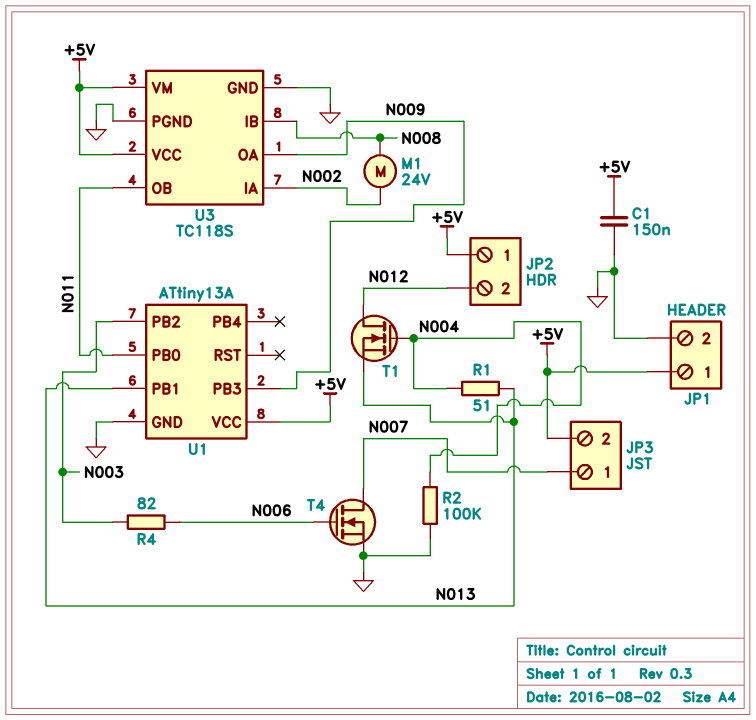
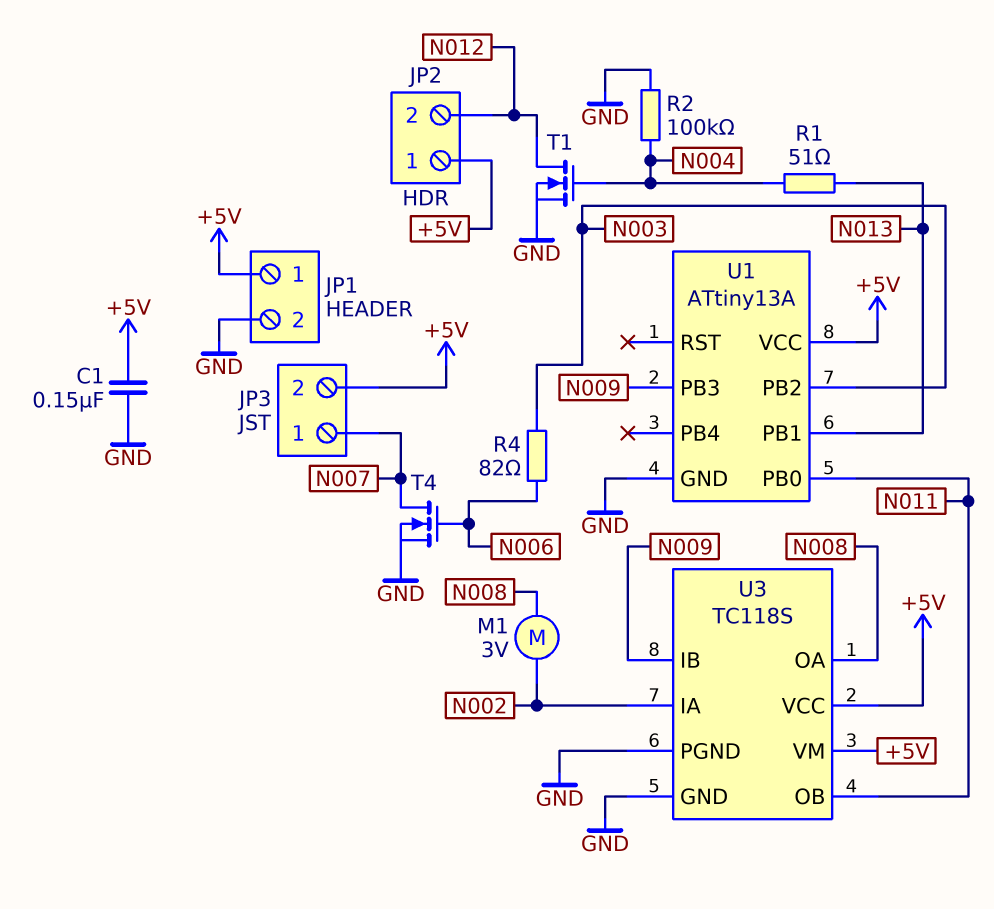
M1: motor 24V (N002, N008) -> motor 3V (N002, N008)
T1: NMOS (G N004, D N012, S N013) -> NMOS (G N004, D N012, S GND)
U3 pin IB: N008 -> N009
U3 pin OA: N009 -> N008

